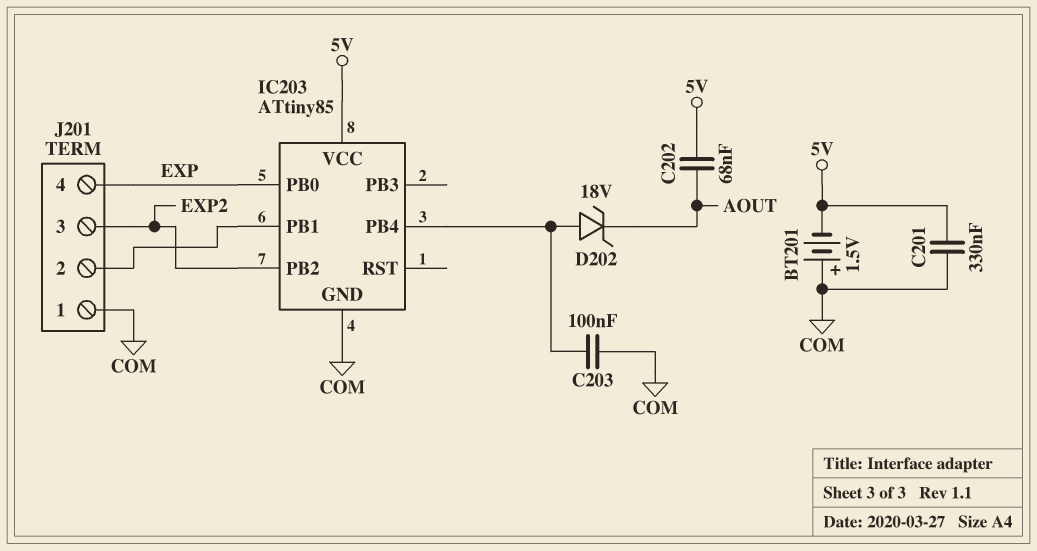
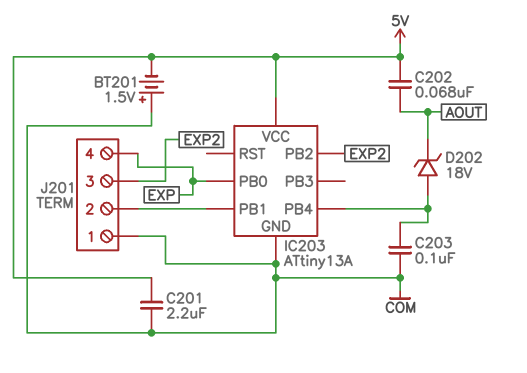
C201: 330nF (5V, COM) -> 2.2uF (5V, COM)
IC203: ATtiny85 -> ATtiny13A

